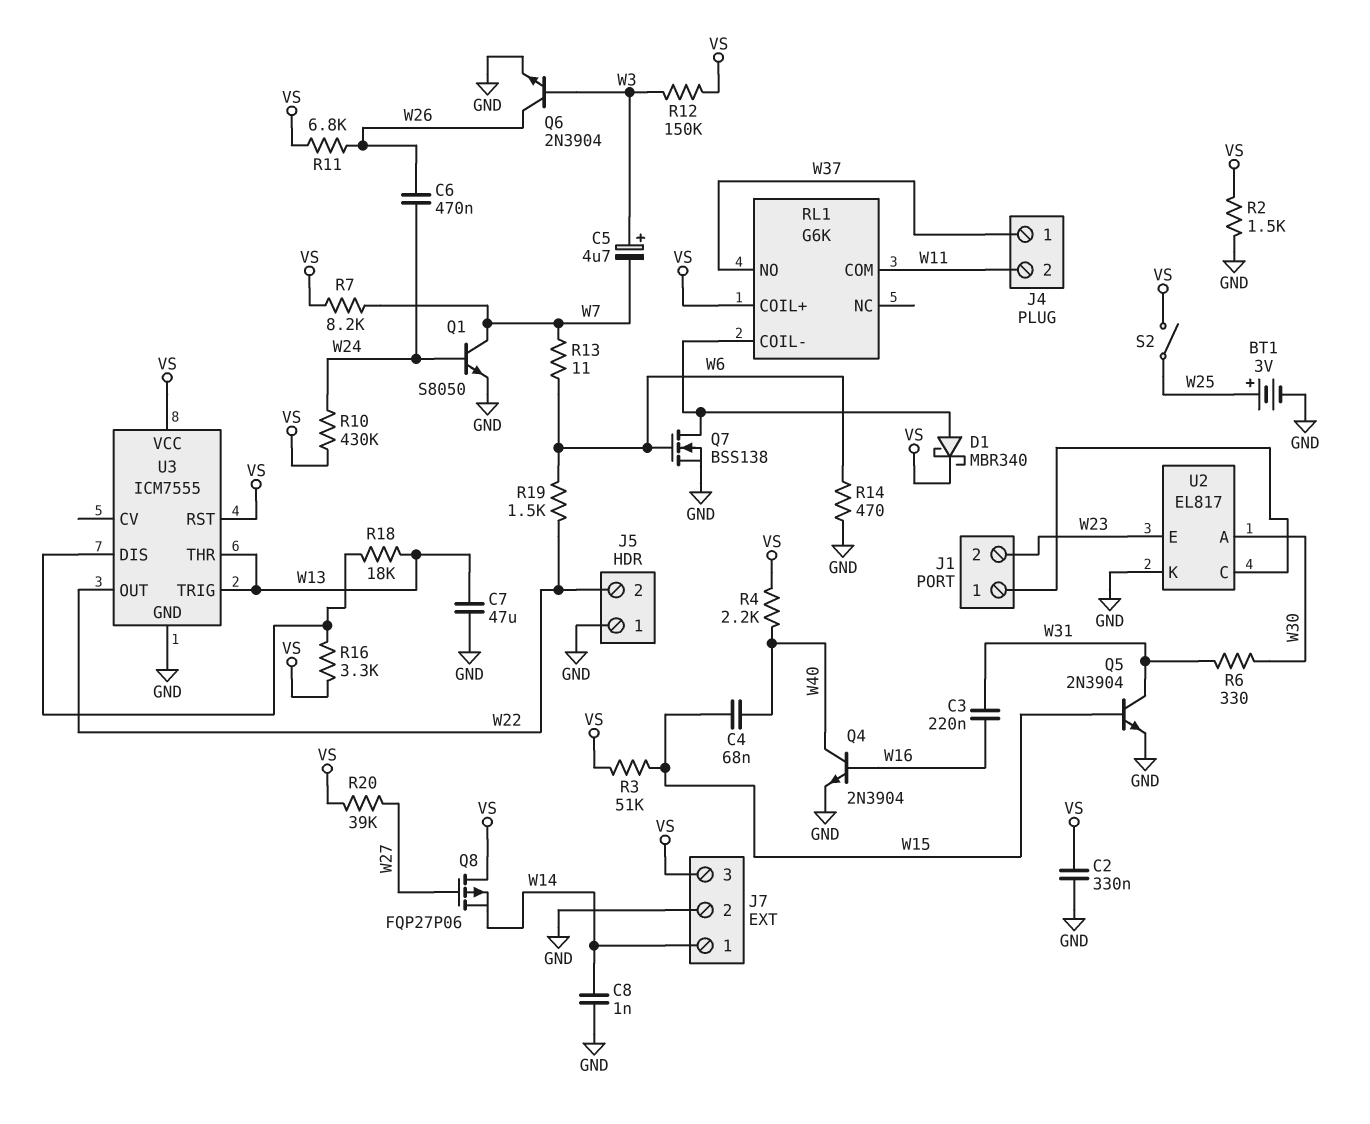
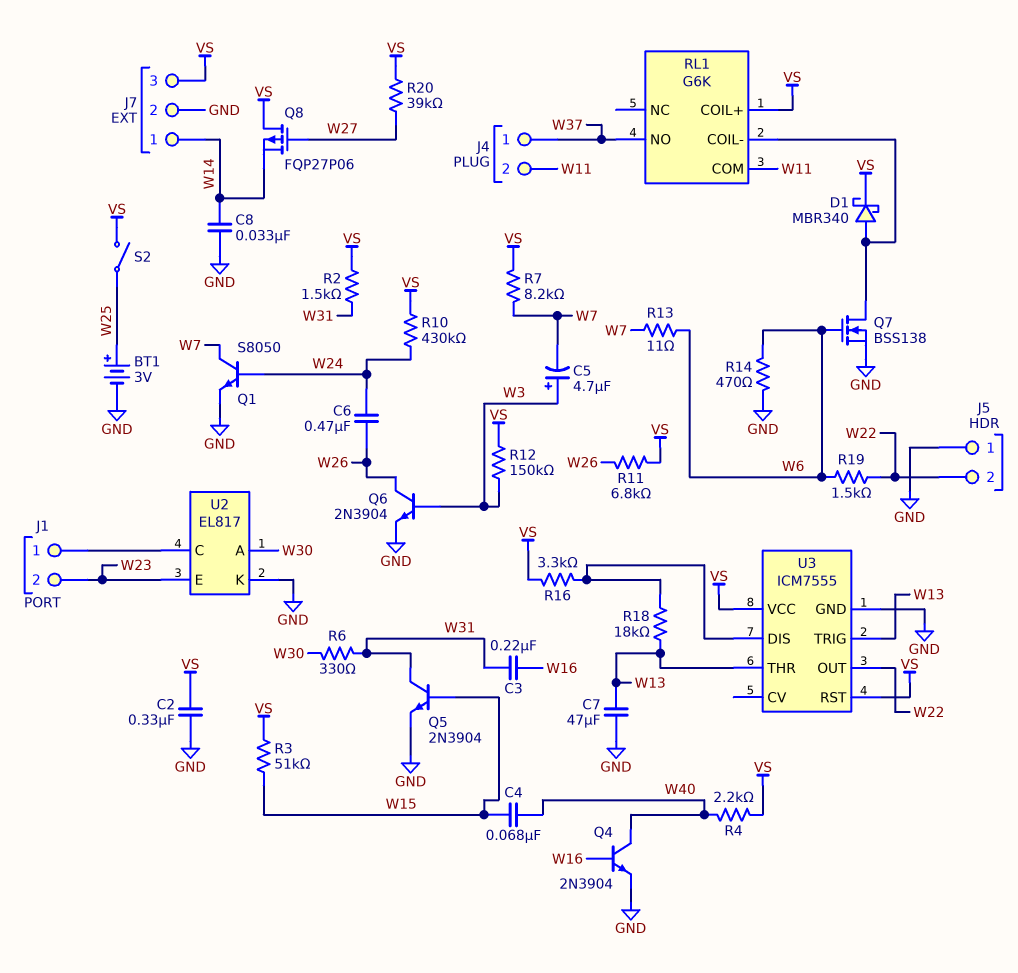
C8: 1nF (GND, W14) -> 33nF (GND, W14)
R2: 1.5k (GND, VS) -> 1.5k (VS, W31)

